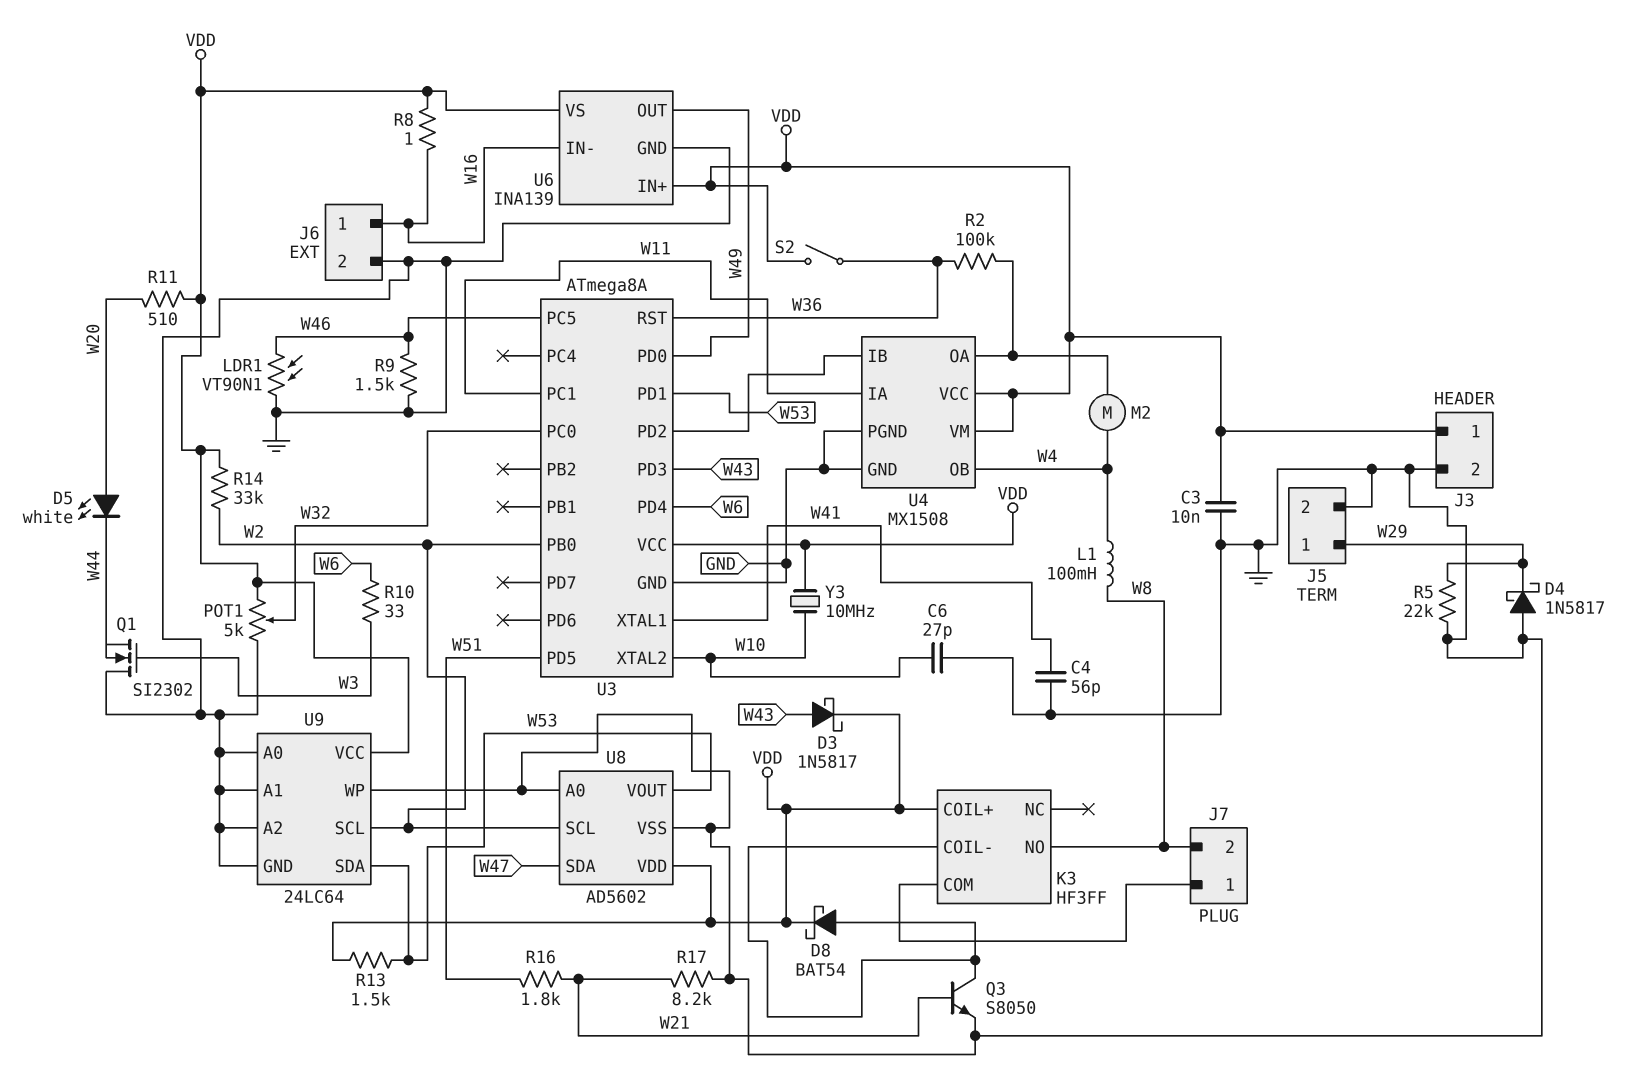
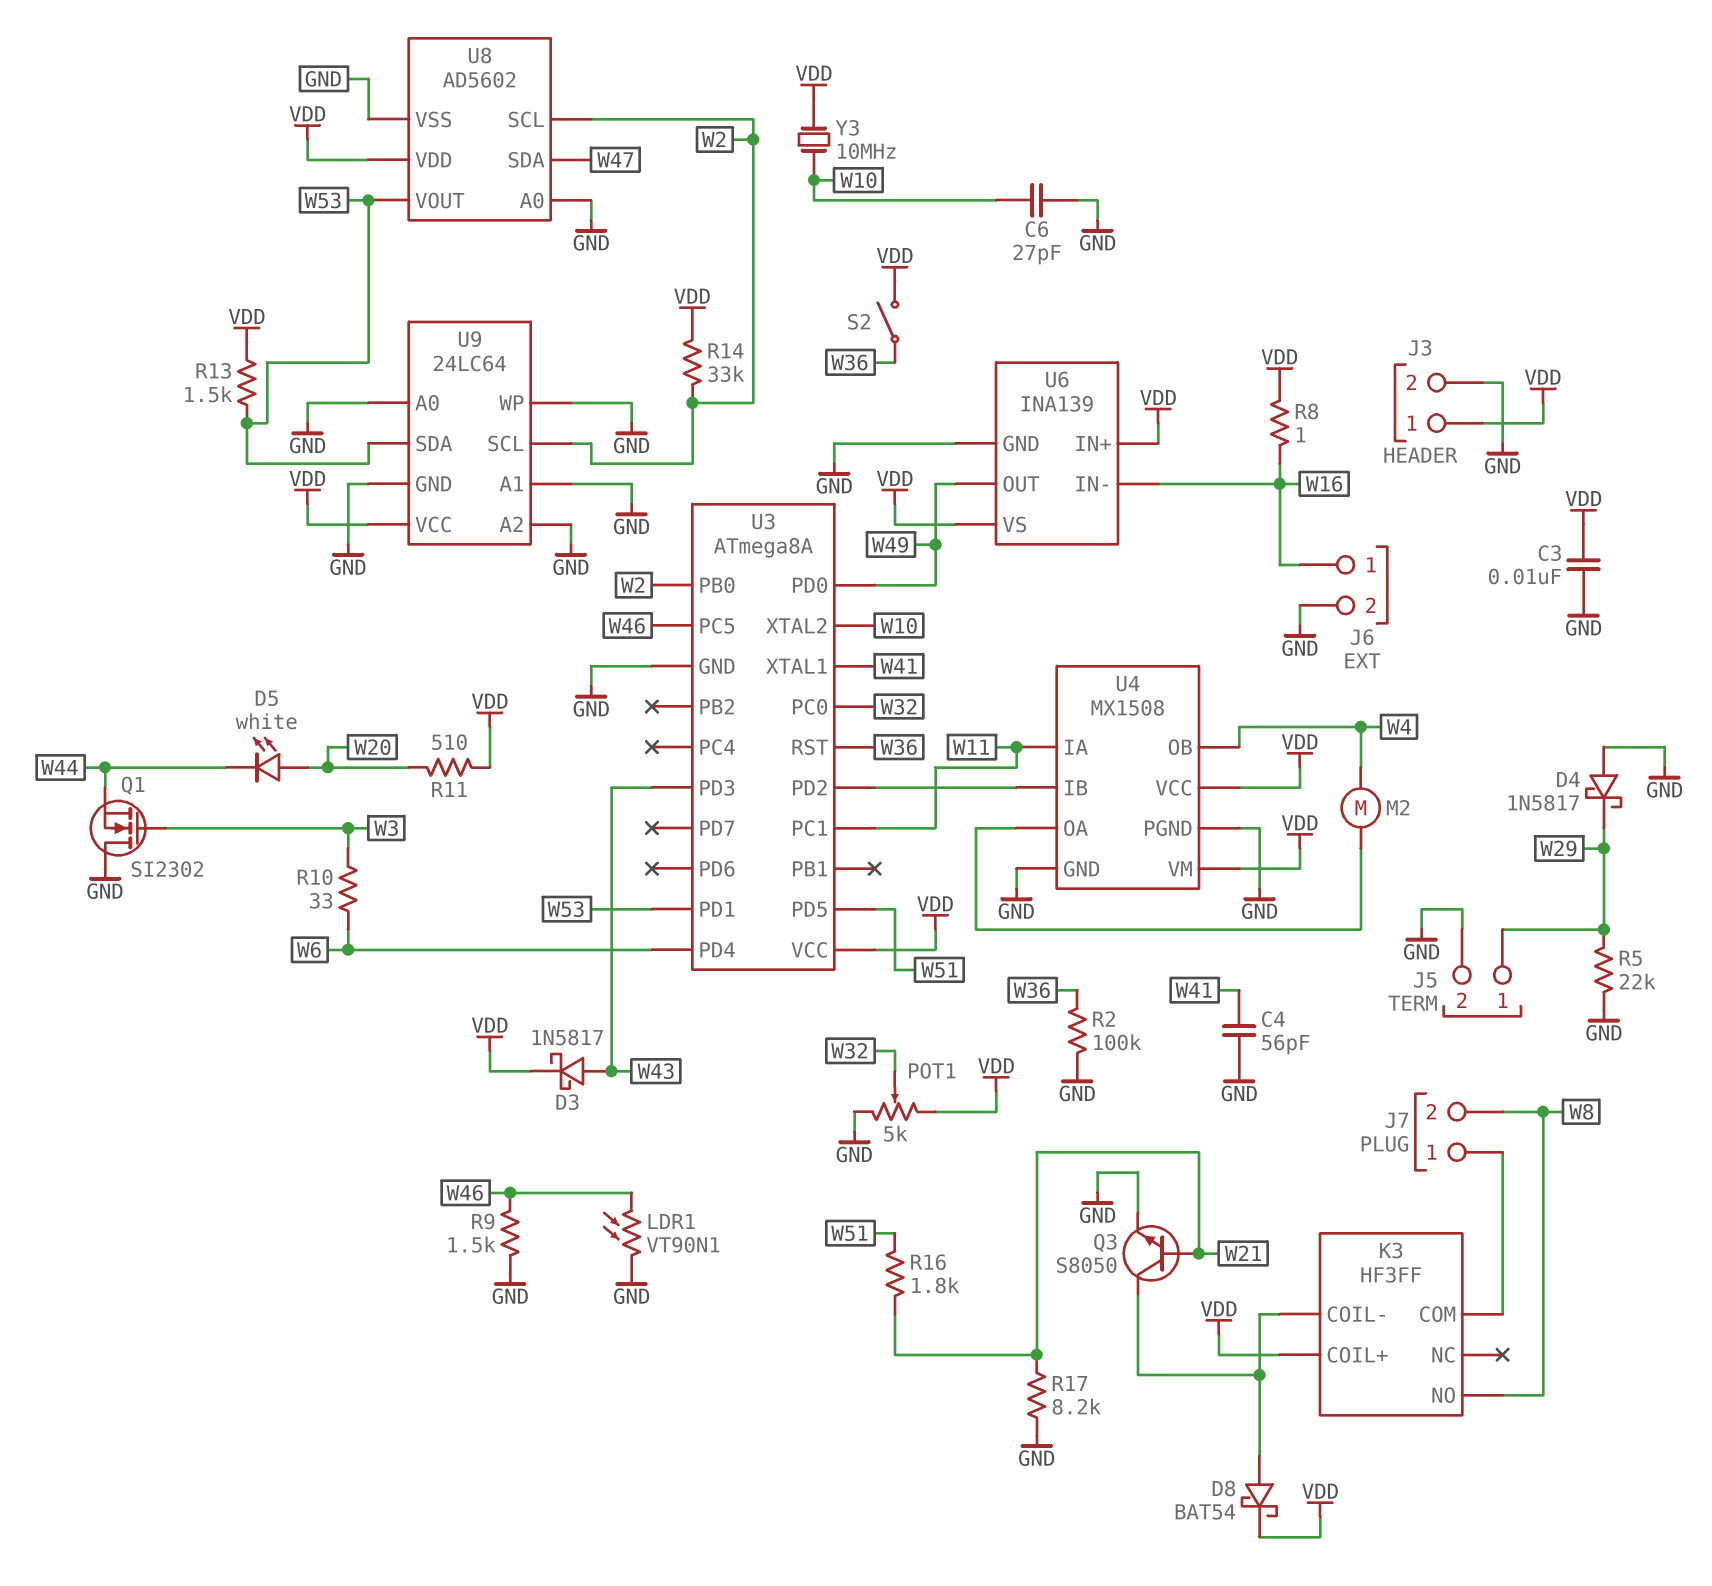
L1: 100mH (W4, W8) -> none
R2: 100k (U4/OA, W36) -> 100k (GND, W36)

